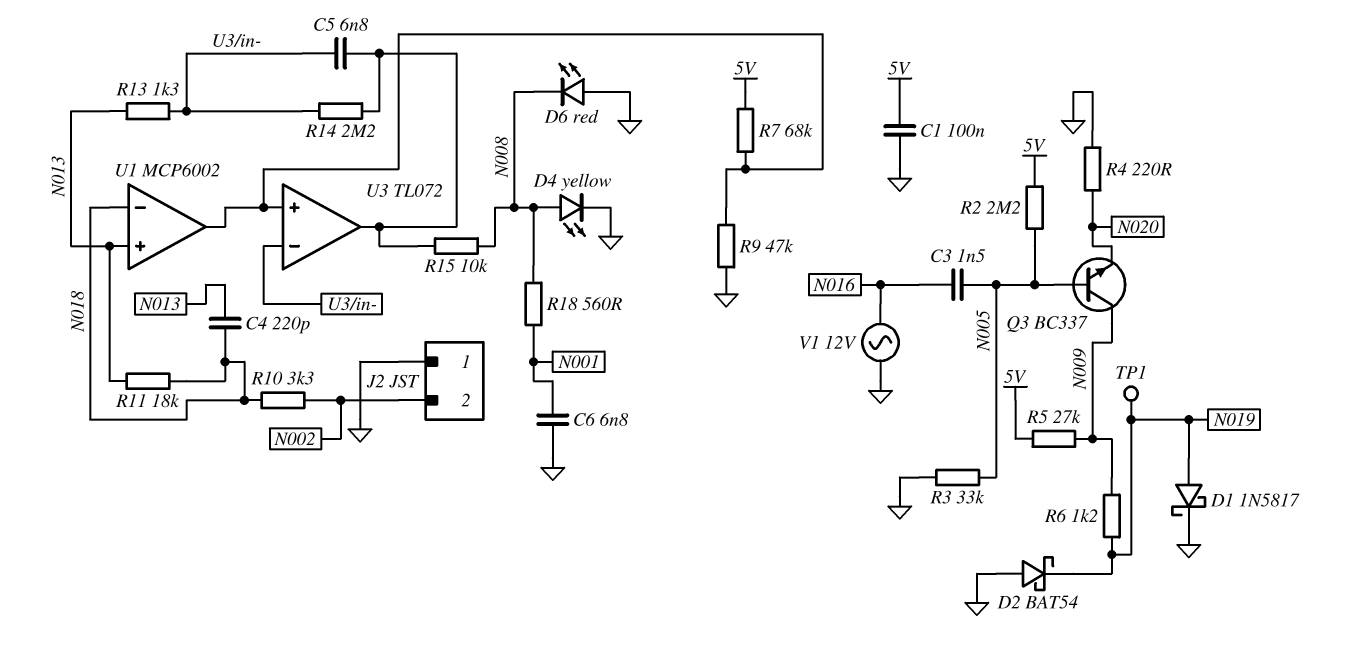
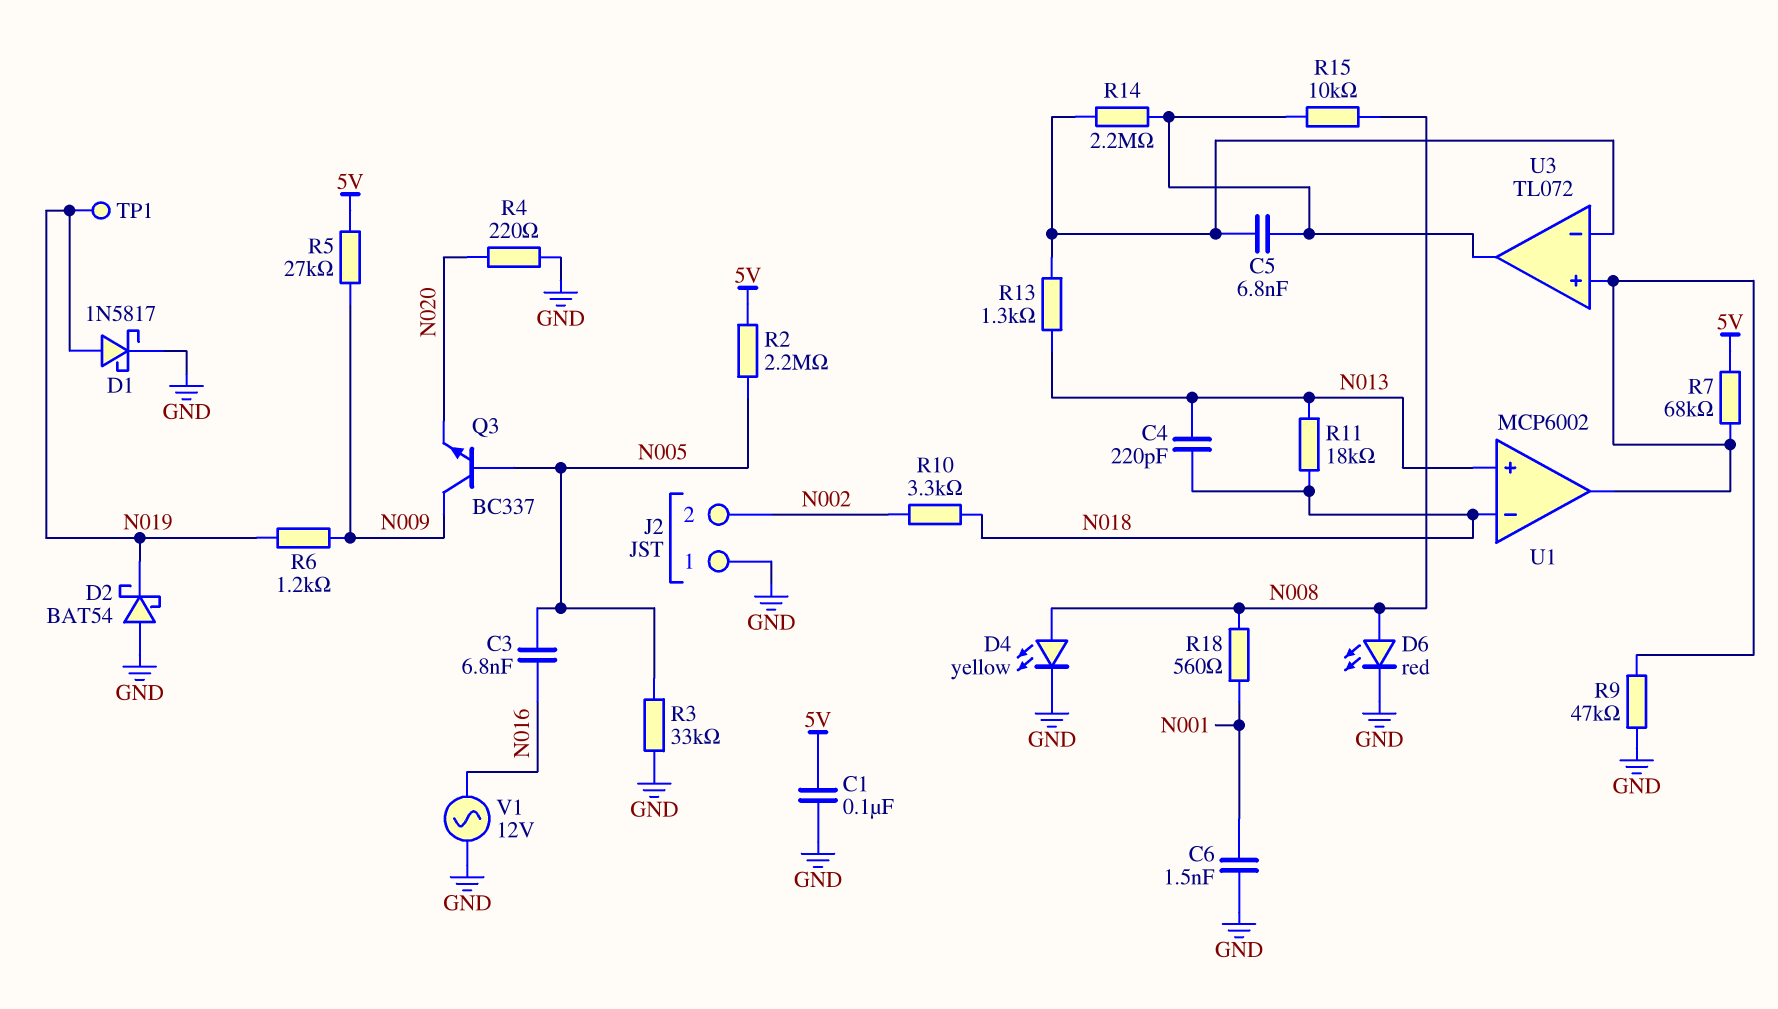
C3: 1.5nF (N005, N016) -> 6.8nF (N005, N016)
C6: 6.8nF (GND, N001) -> 1.5nF (GND, N001)
D6: LED red (A GND, K N008) -> LED red (A N008, K GND)

